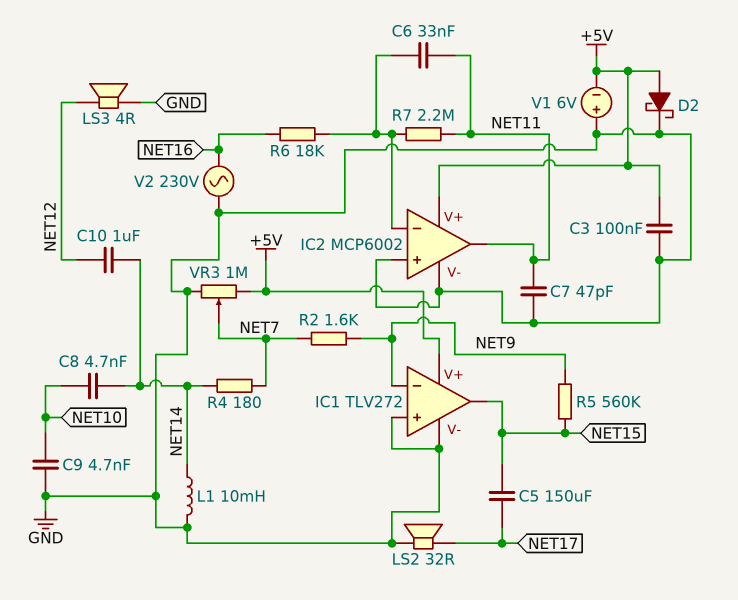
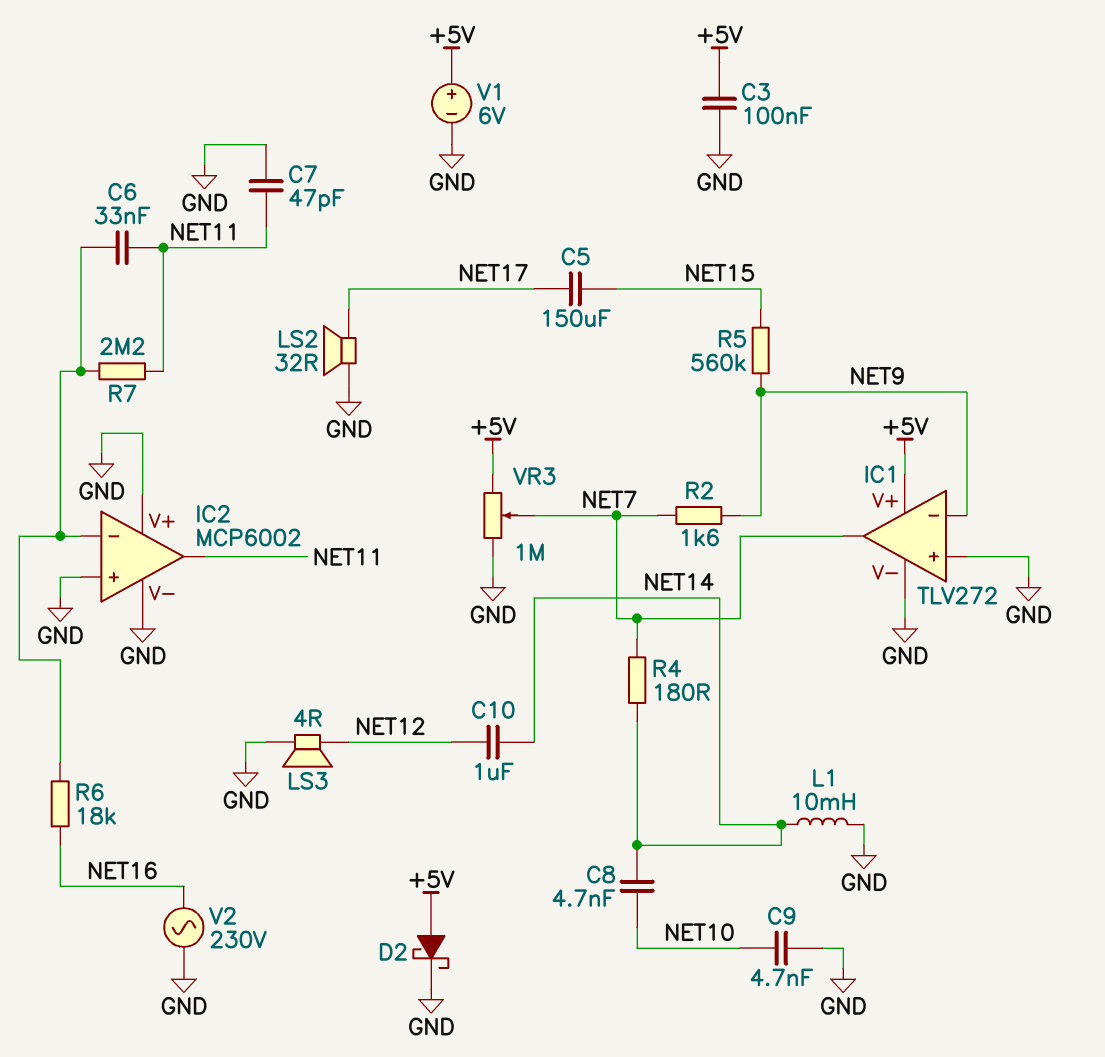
IC1 pin out: NET15 -> NET7
IC2 pin V+: +5V -> GND
V1: 6V (plus GND, minus +5V) -> 6V (plus +5V, minus GND)

